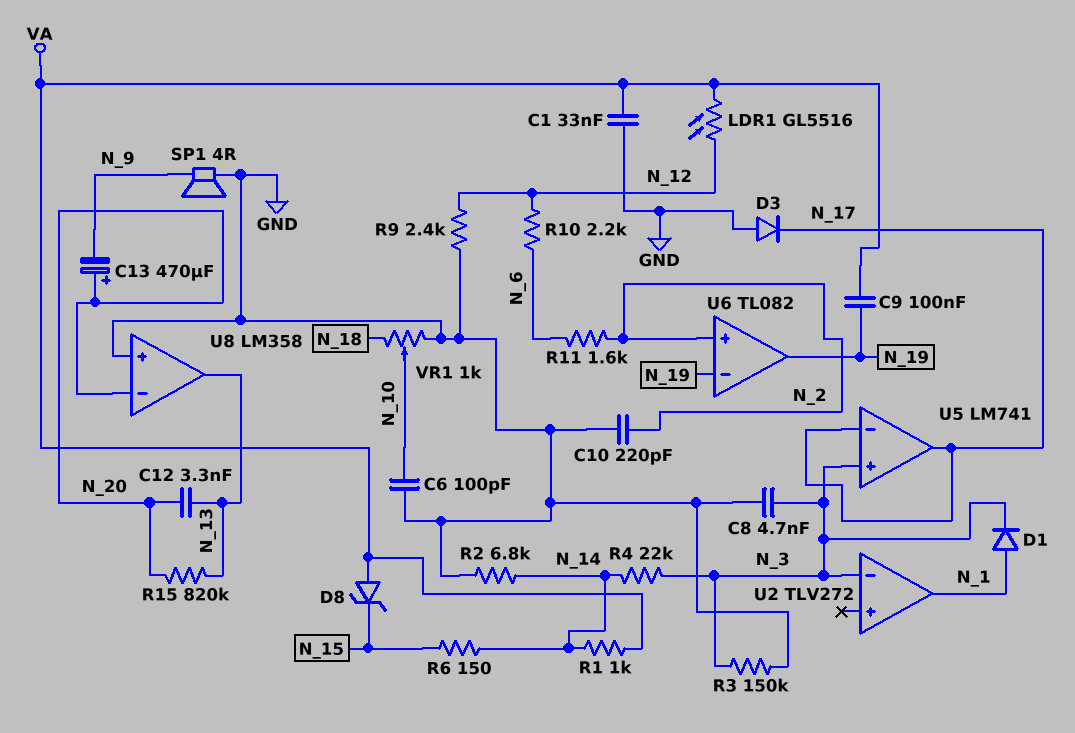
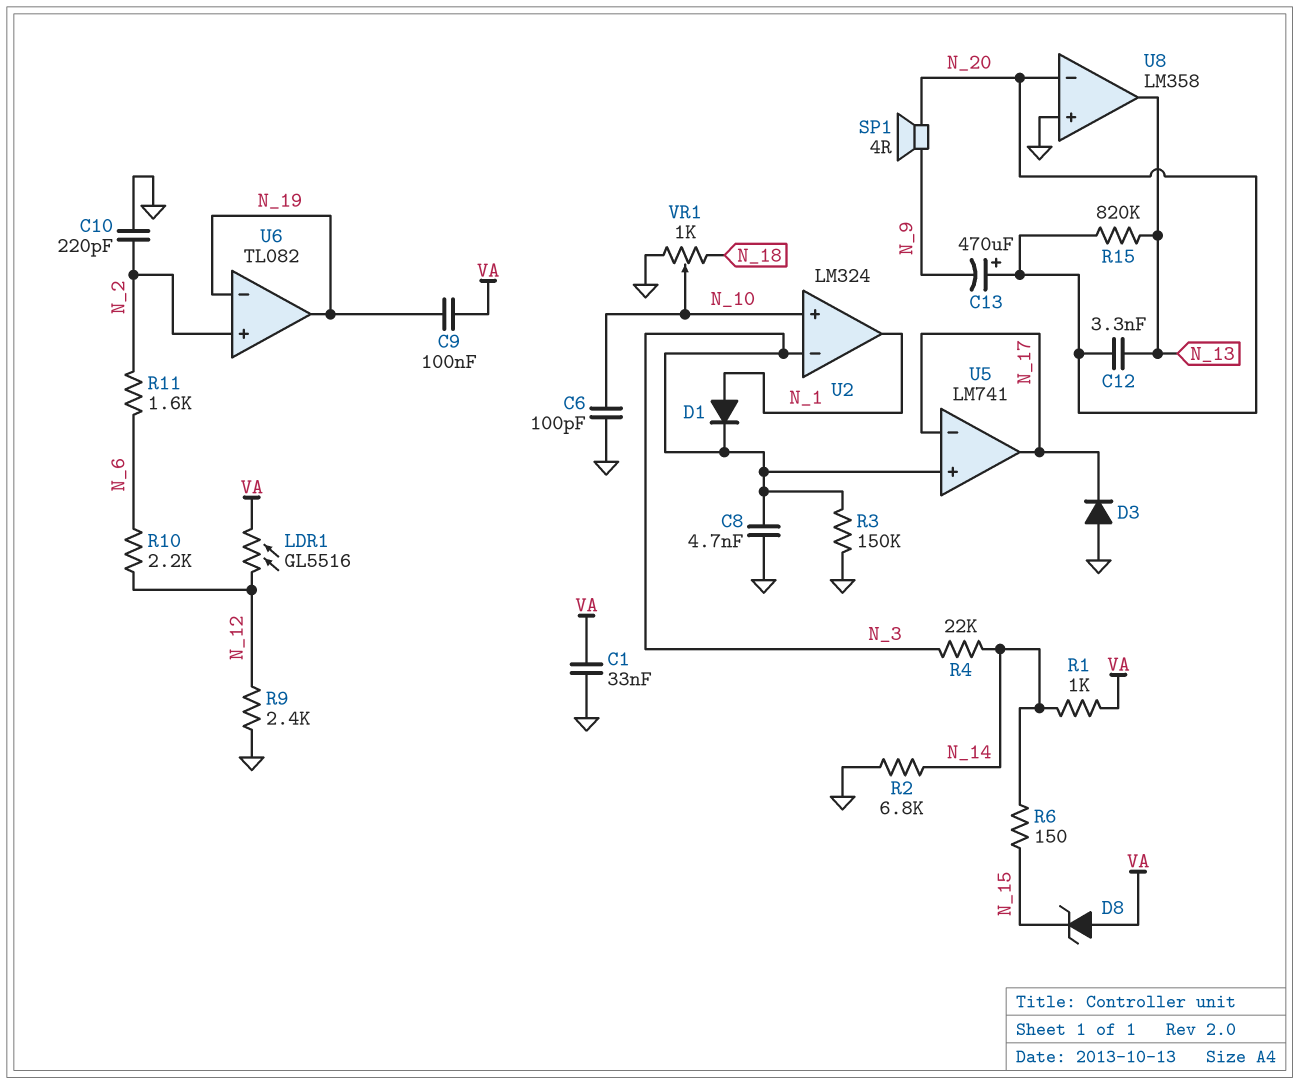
SP1: speaker 4R (GND, N_9) -> speaker 4R (N_9, N_20)
U2: TLV272 -> LM324
U2 pin in+: none -> N_10

